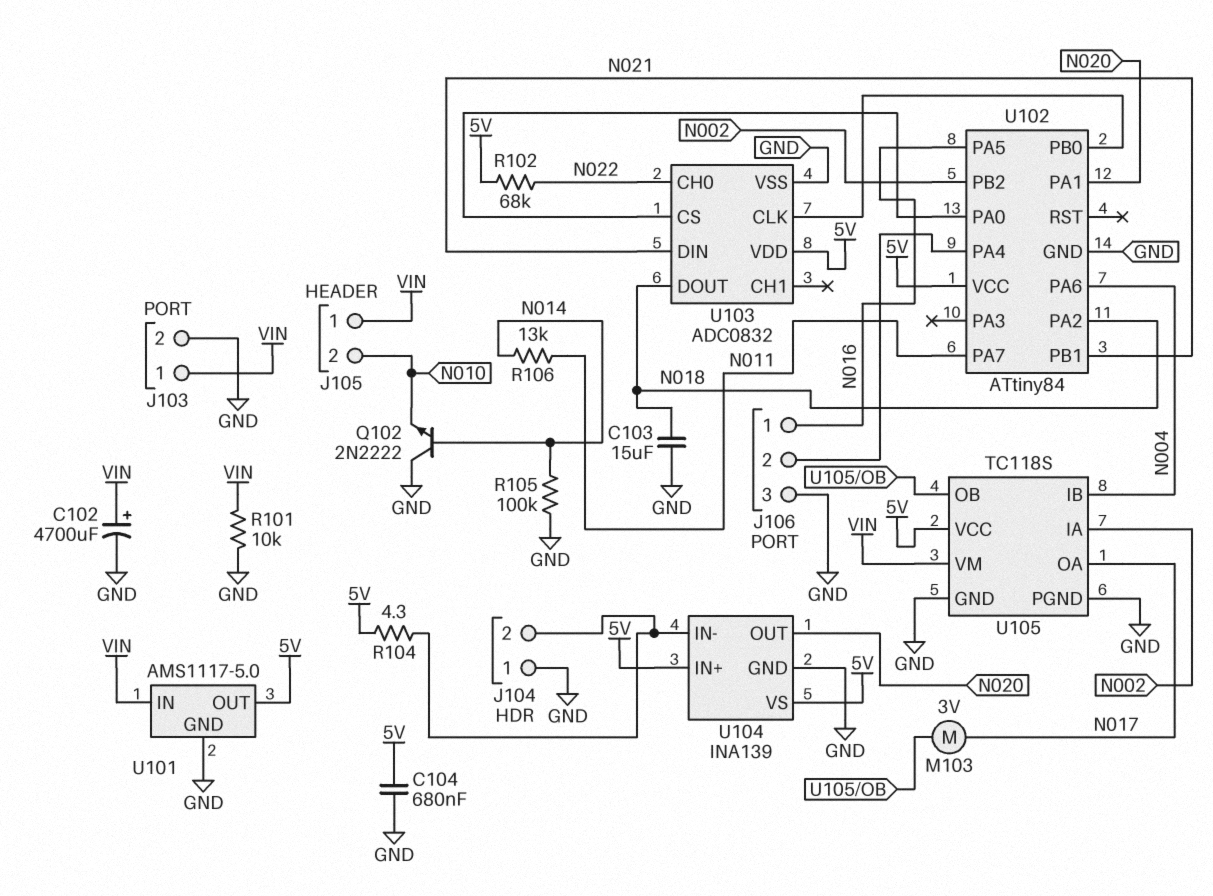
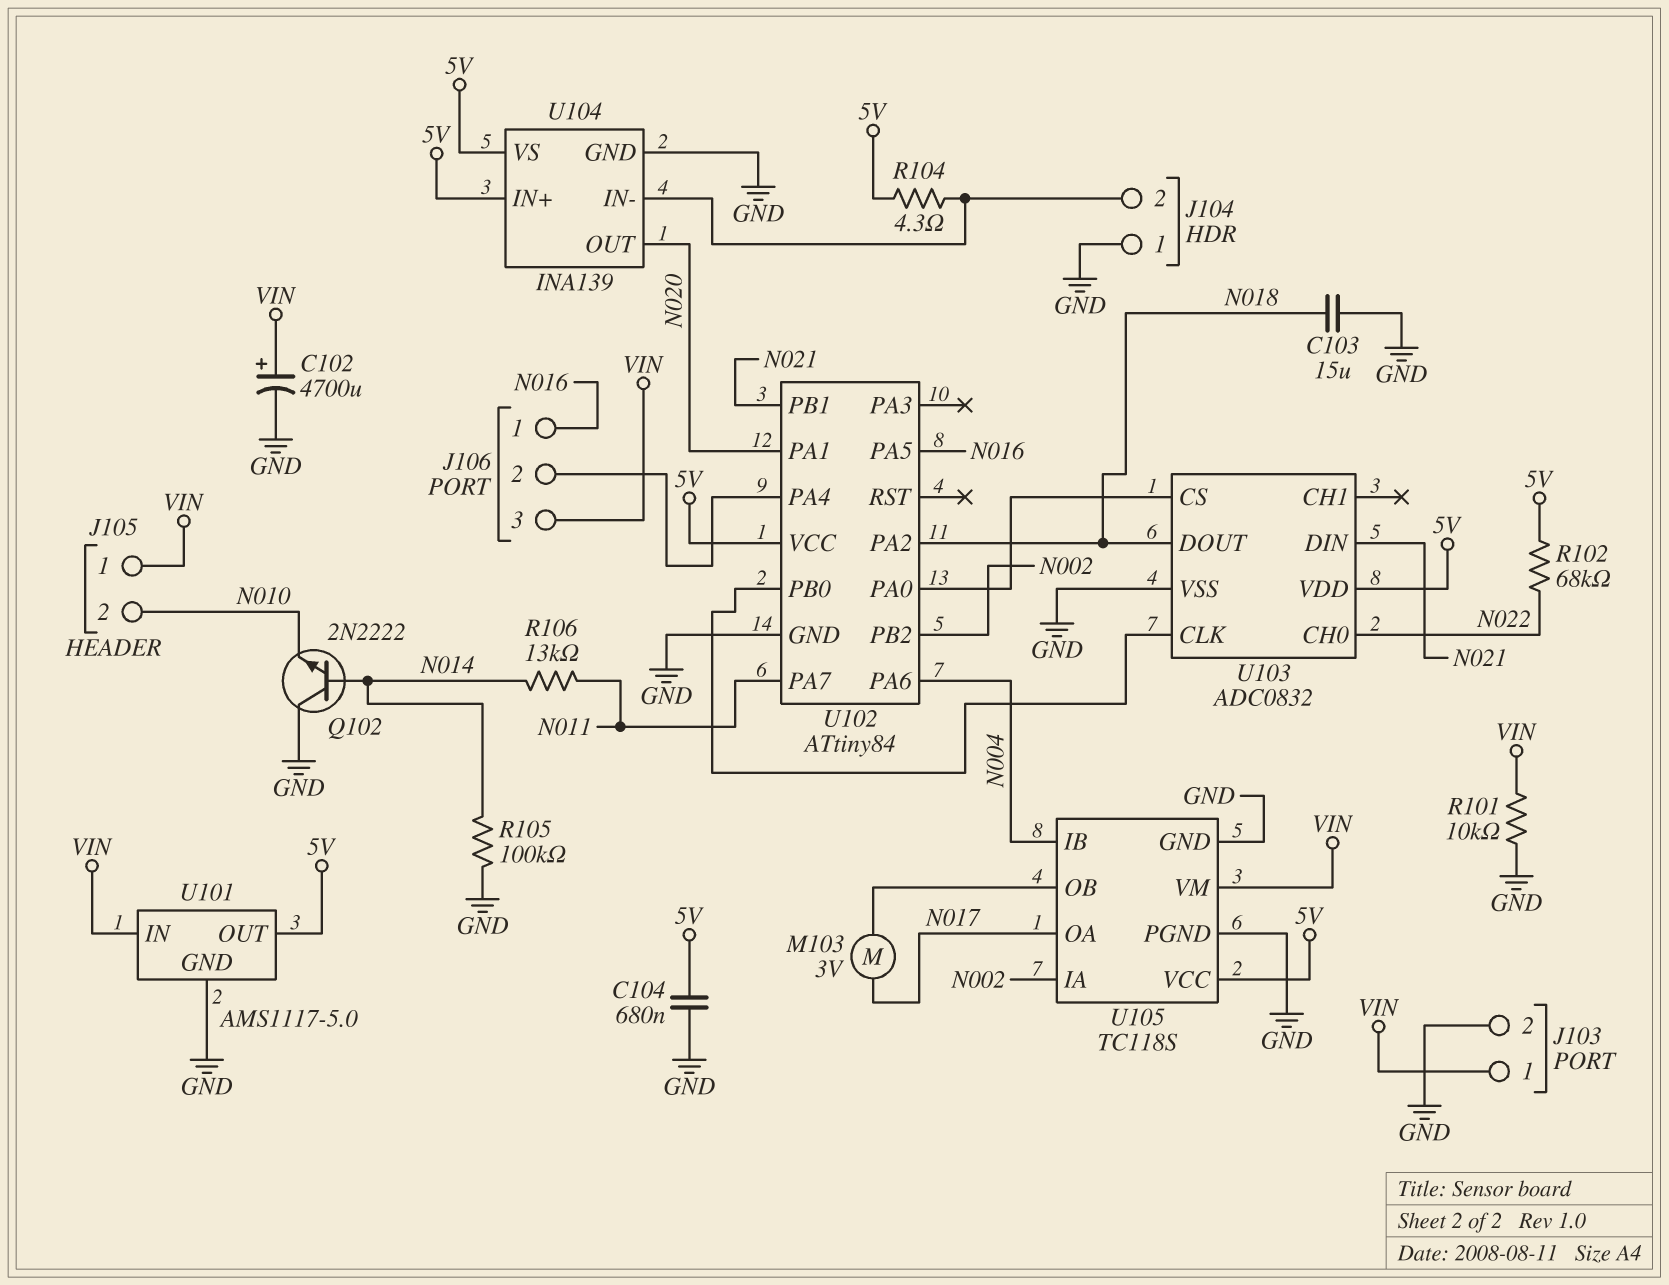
J106 pin 3: GND -> VIN

